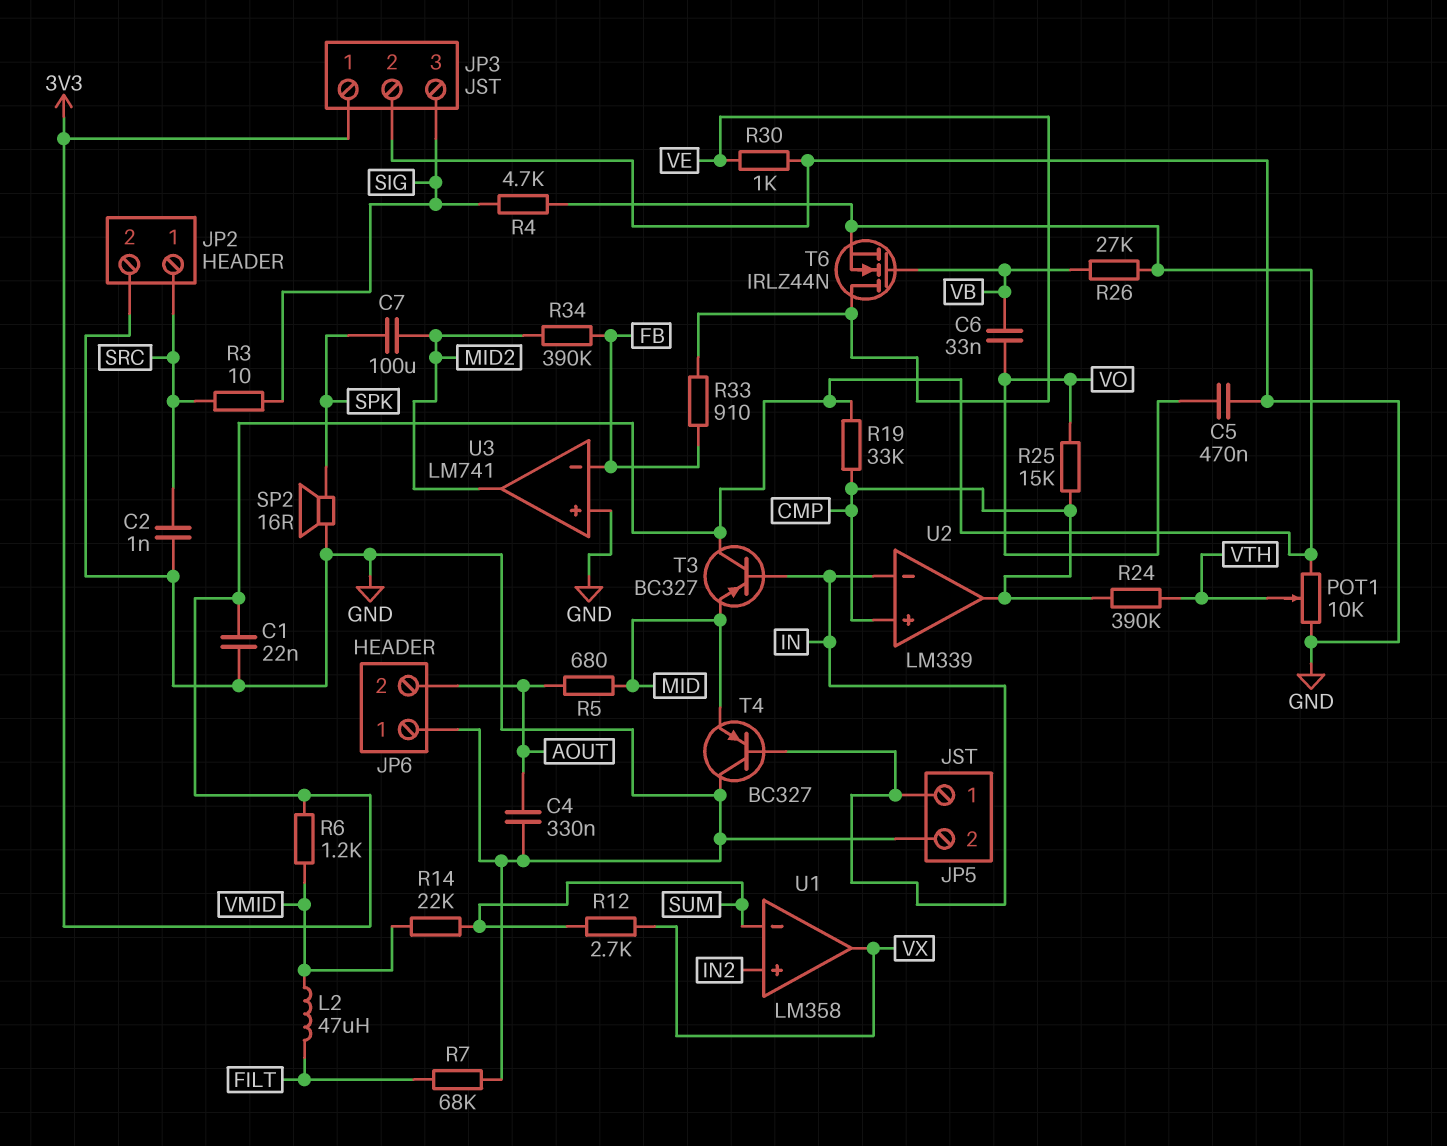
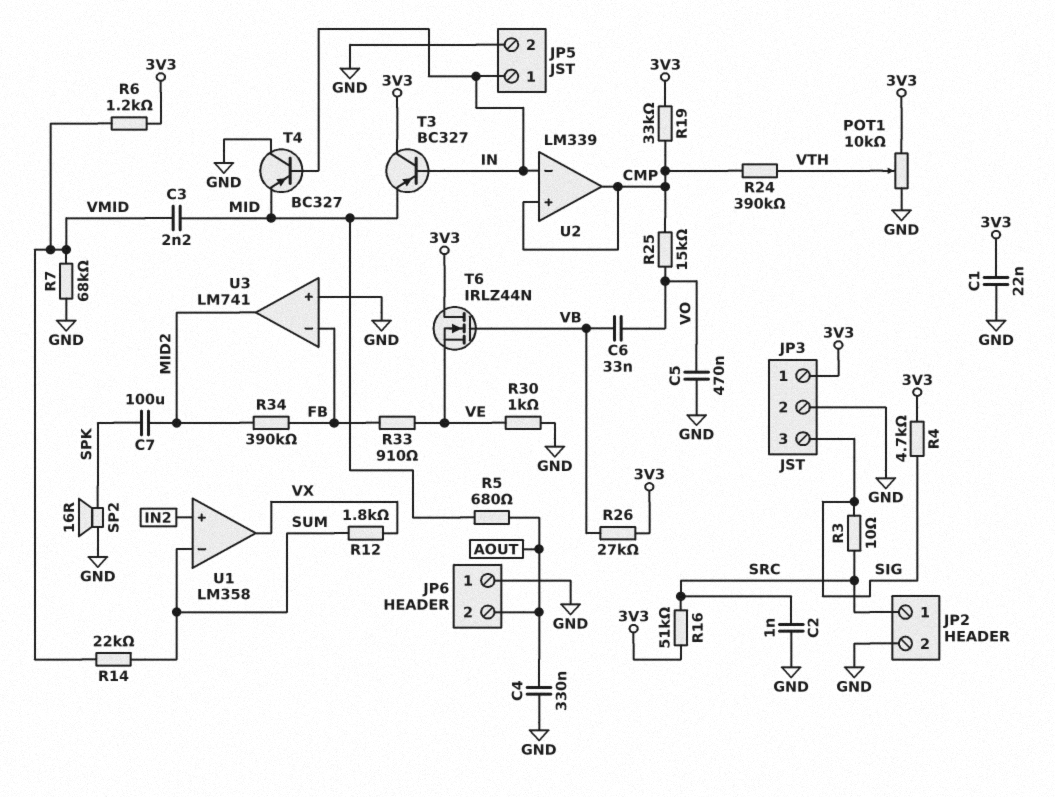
C3: none -> 2.2nF (MID, VMID)
L2: 47uH (FILT, VMID) -> none
R7: 68k (FILT, GND) -> 68k (GND, VMID)
R12: 2.7k (SUM, VX) -> 1.8k (SUM, VX)
R16: none -> 51k (3V3, SRC)
T6: NMOS IRLZ44N (G VB, D VE, S 3V3) -> NMOS IRLZ44N (G VB, D 3V3, S VE)

